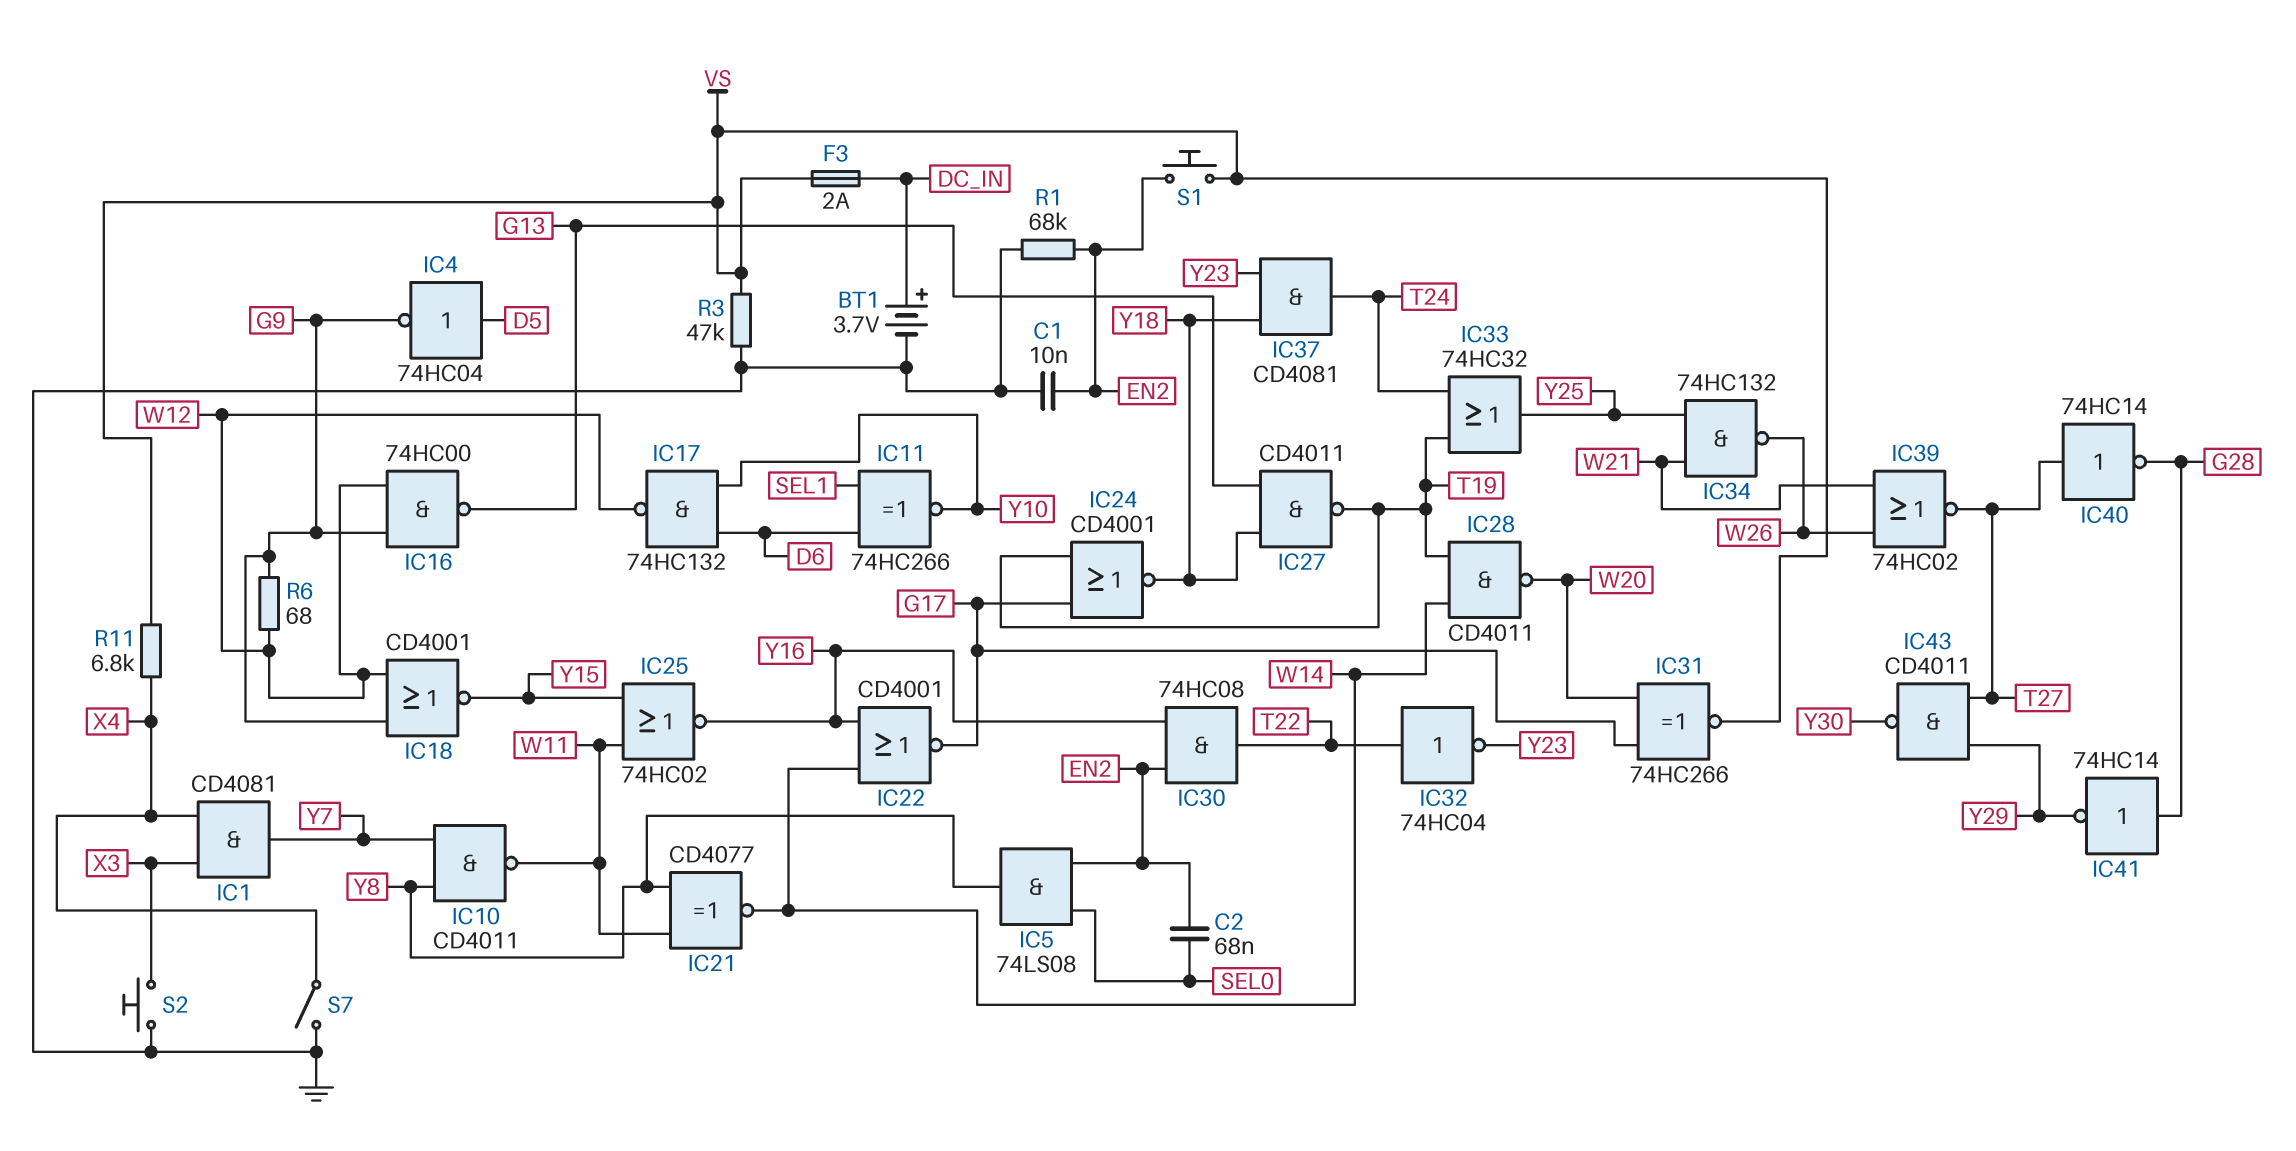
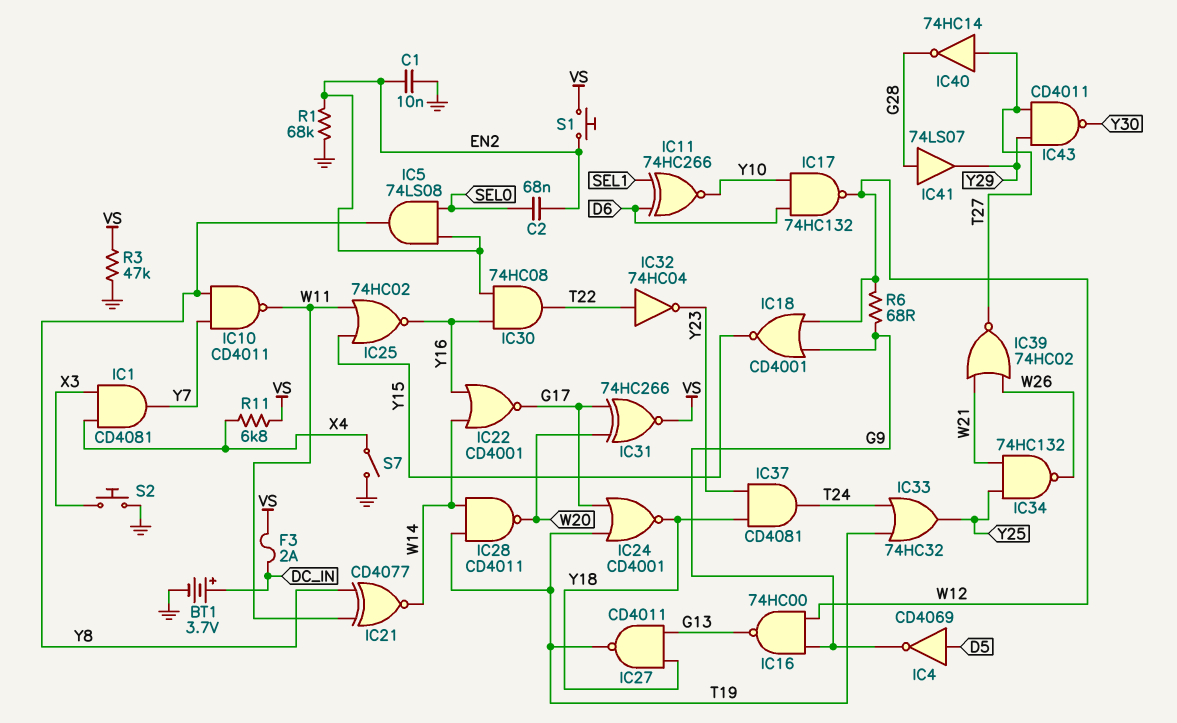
IC4: NOT 74HC04 (in D5, out G9) -> NOT CD4069 (in D5, out G9)
IC41: NOT 74HC14 (in G28, out Y29) -> buffer 74LS07 (in G28, out Y29)

